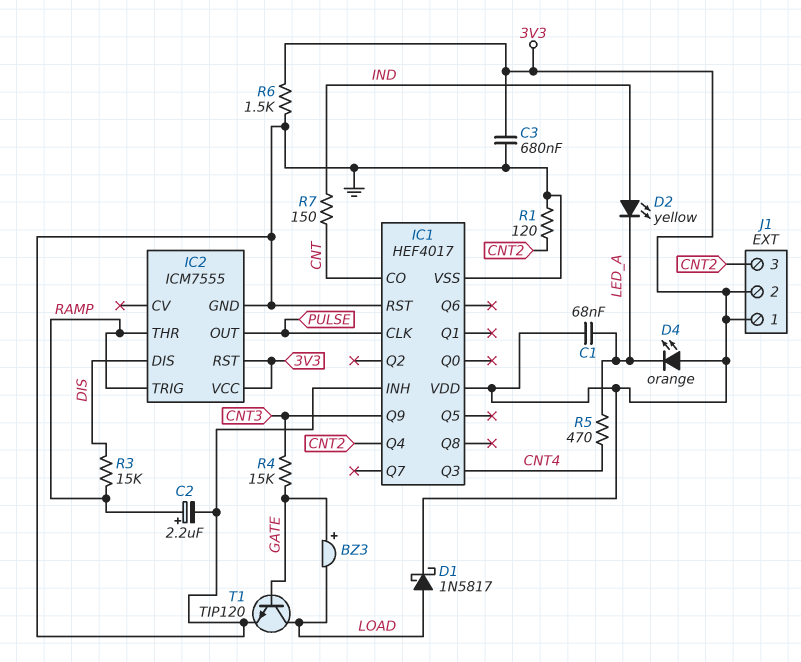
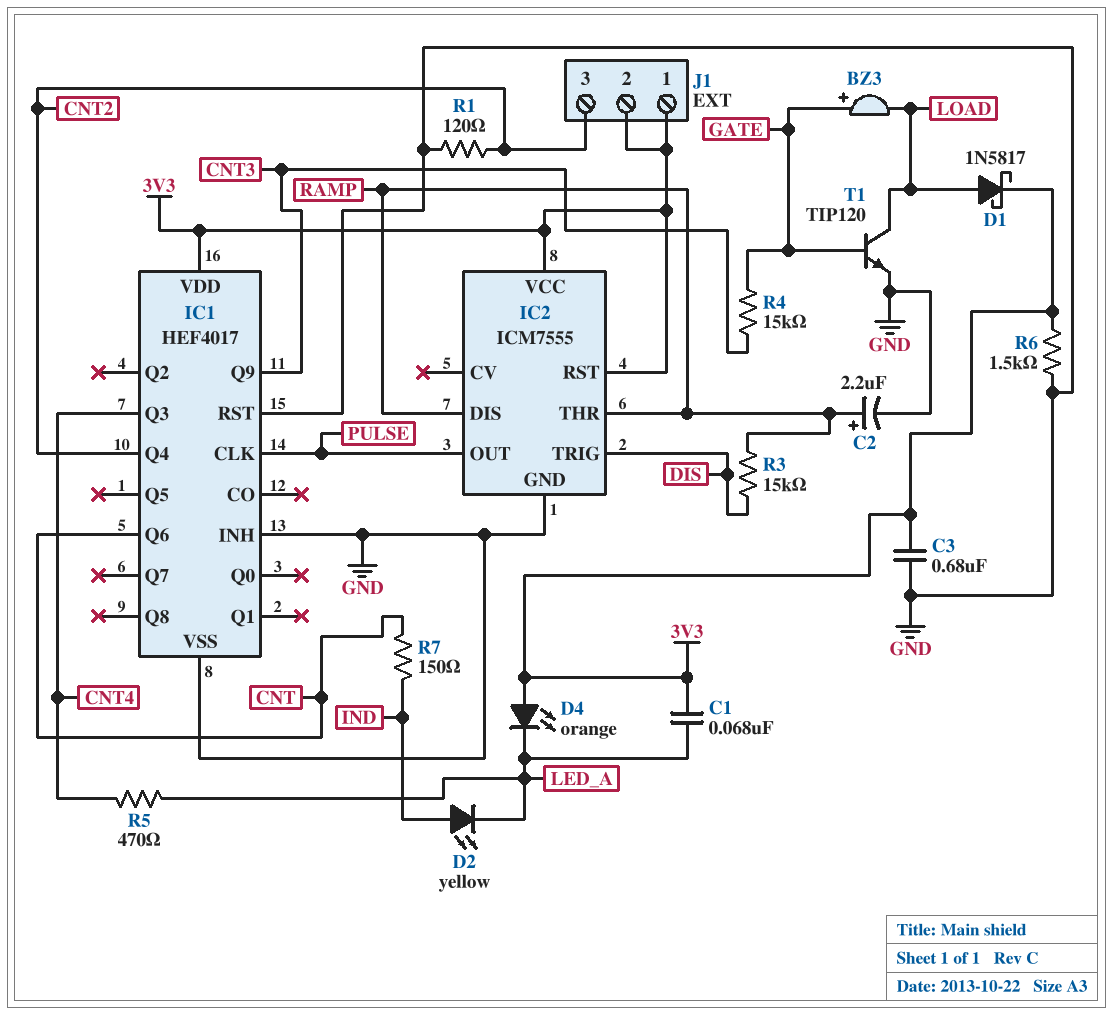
IC1 pin CO: CNT -> none
IC1 pin Q6: none -> CNT
IC2 pin DIS: DIS -> RAMP
IC2 pin TRIG: RAMP -> DIS

